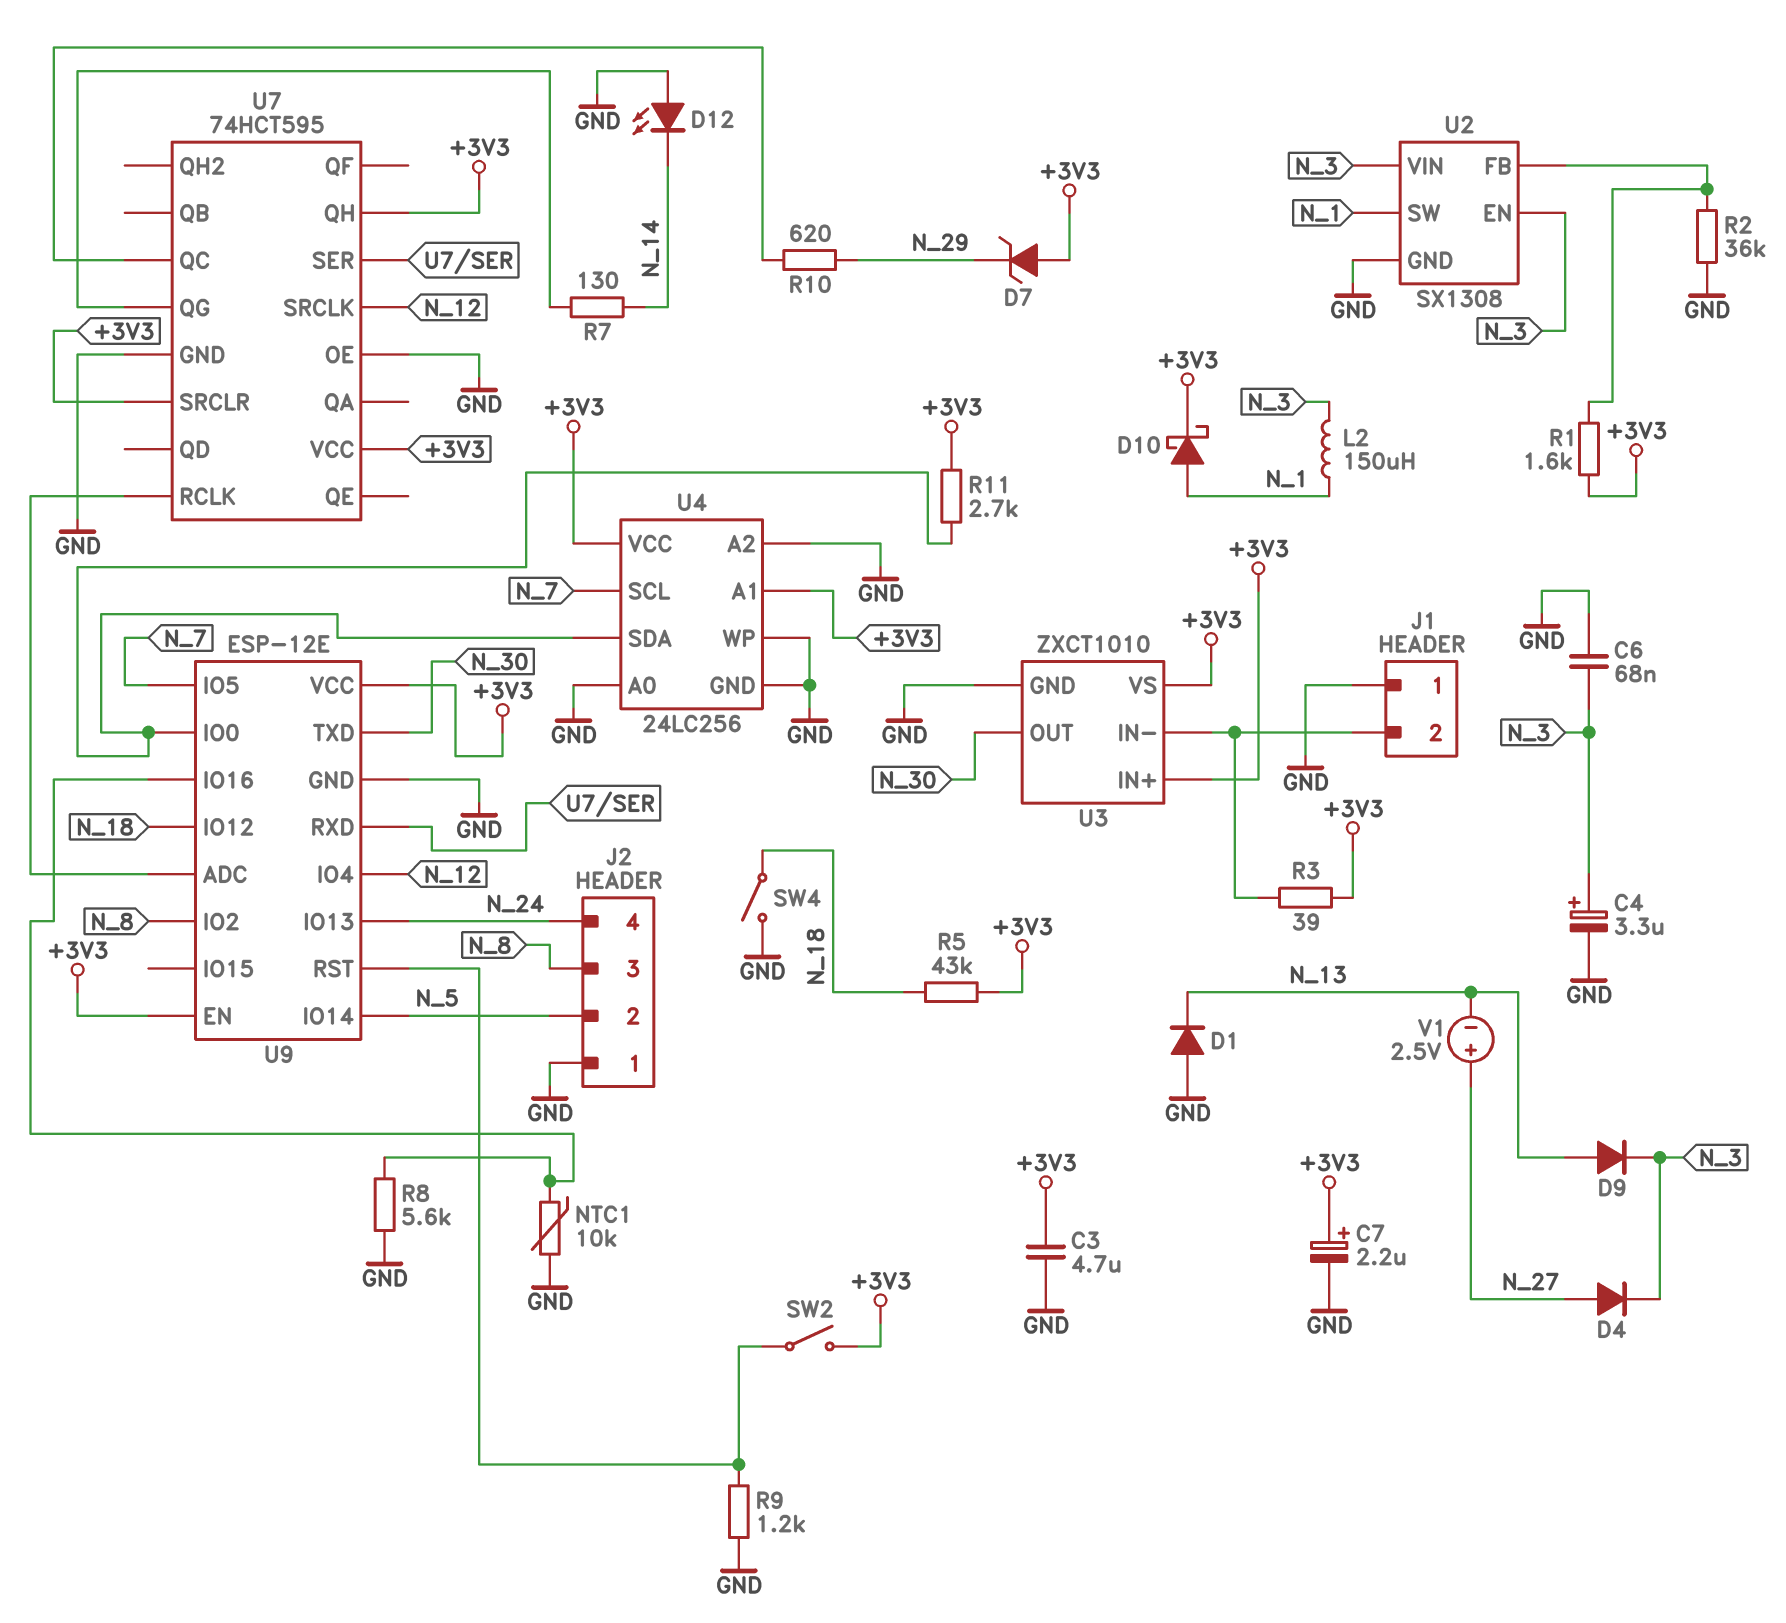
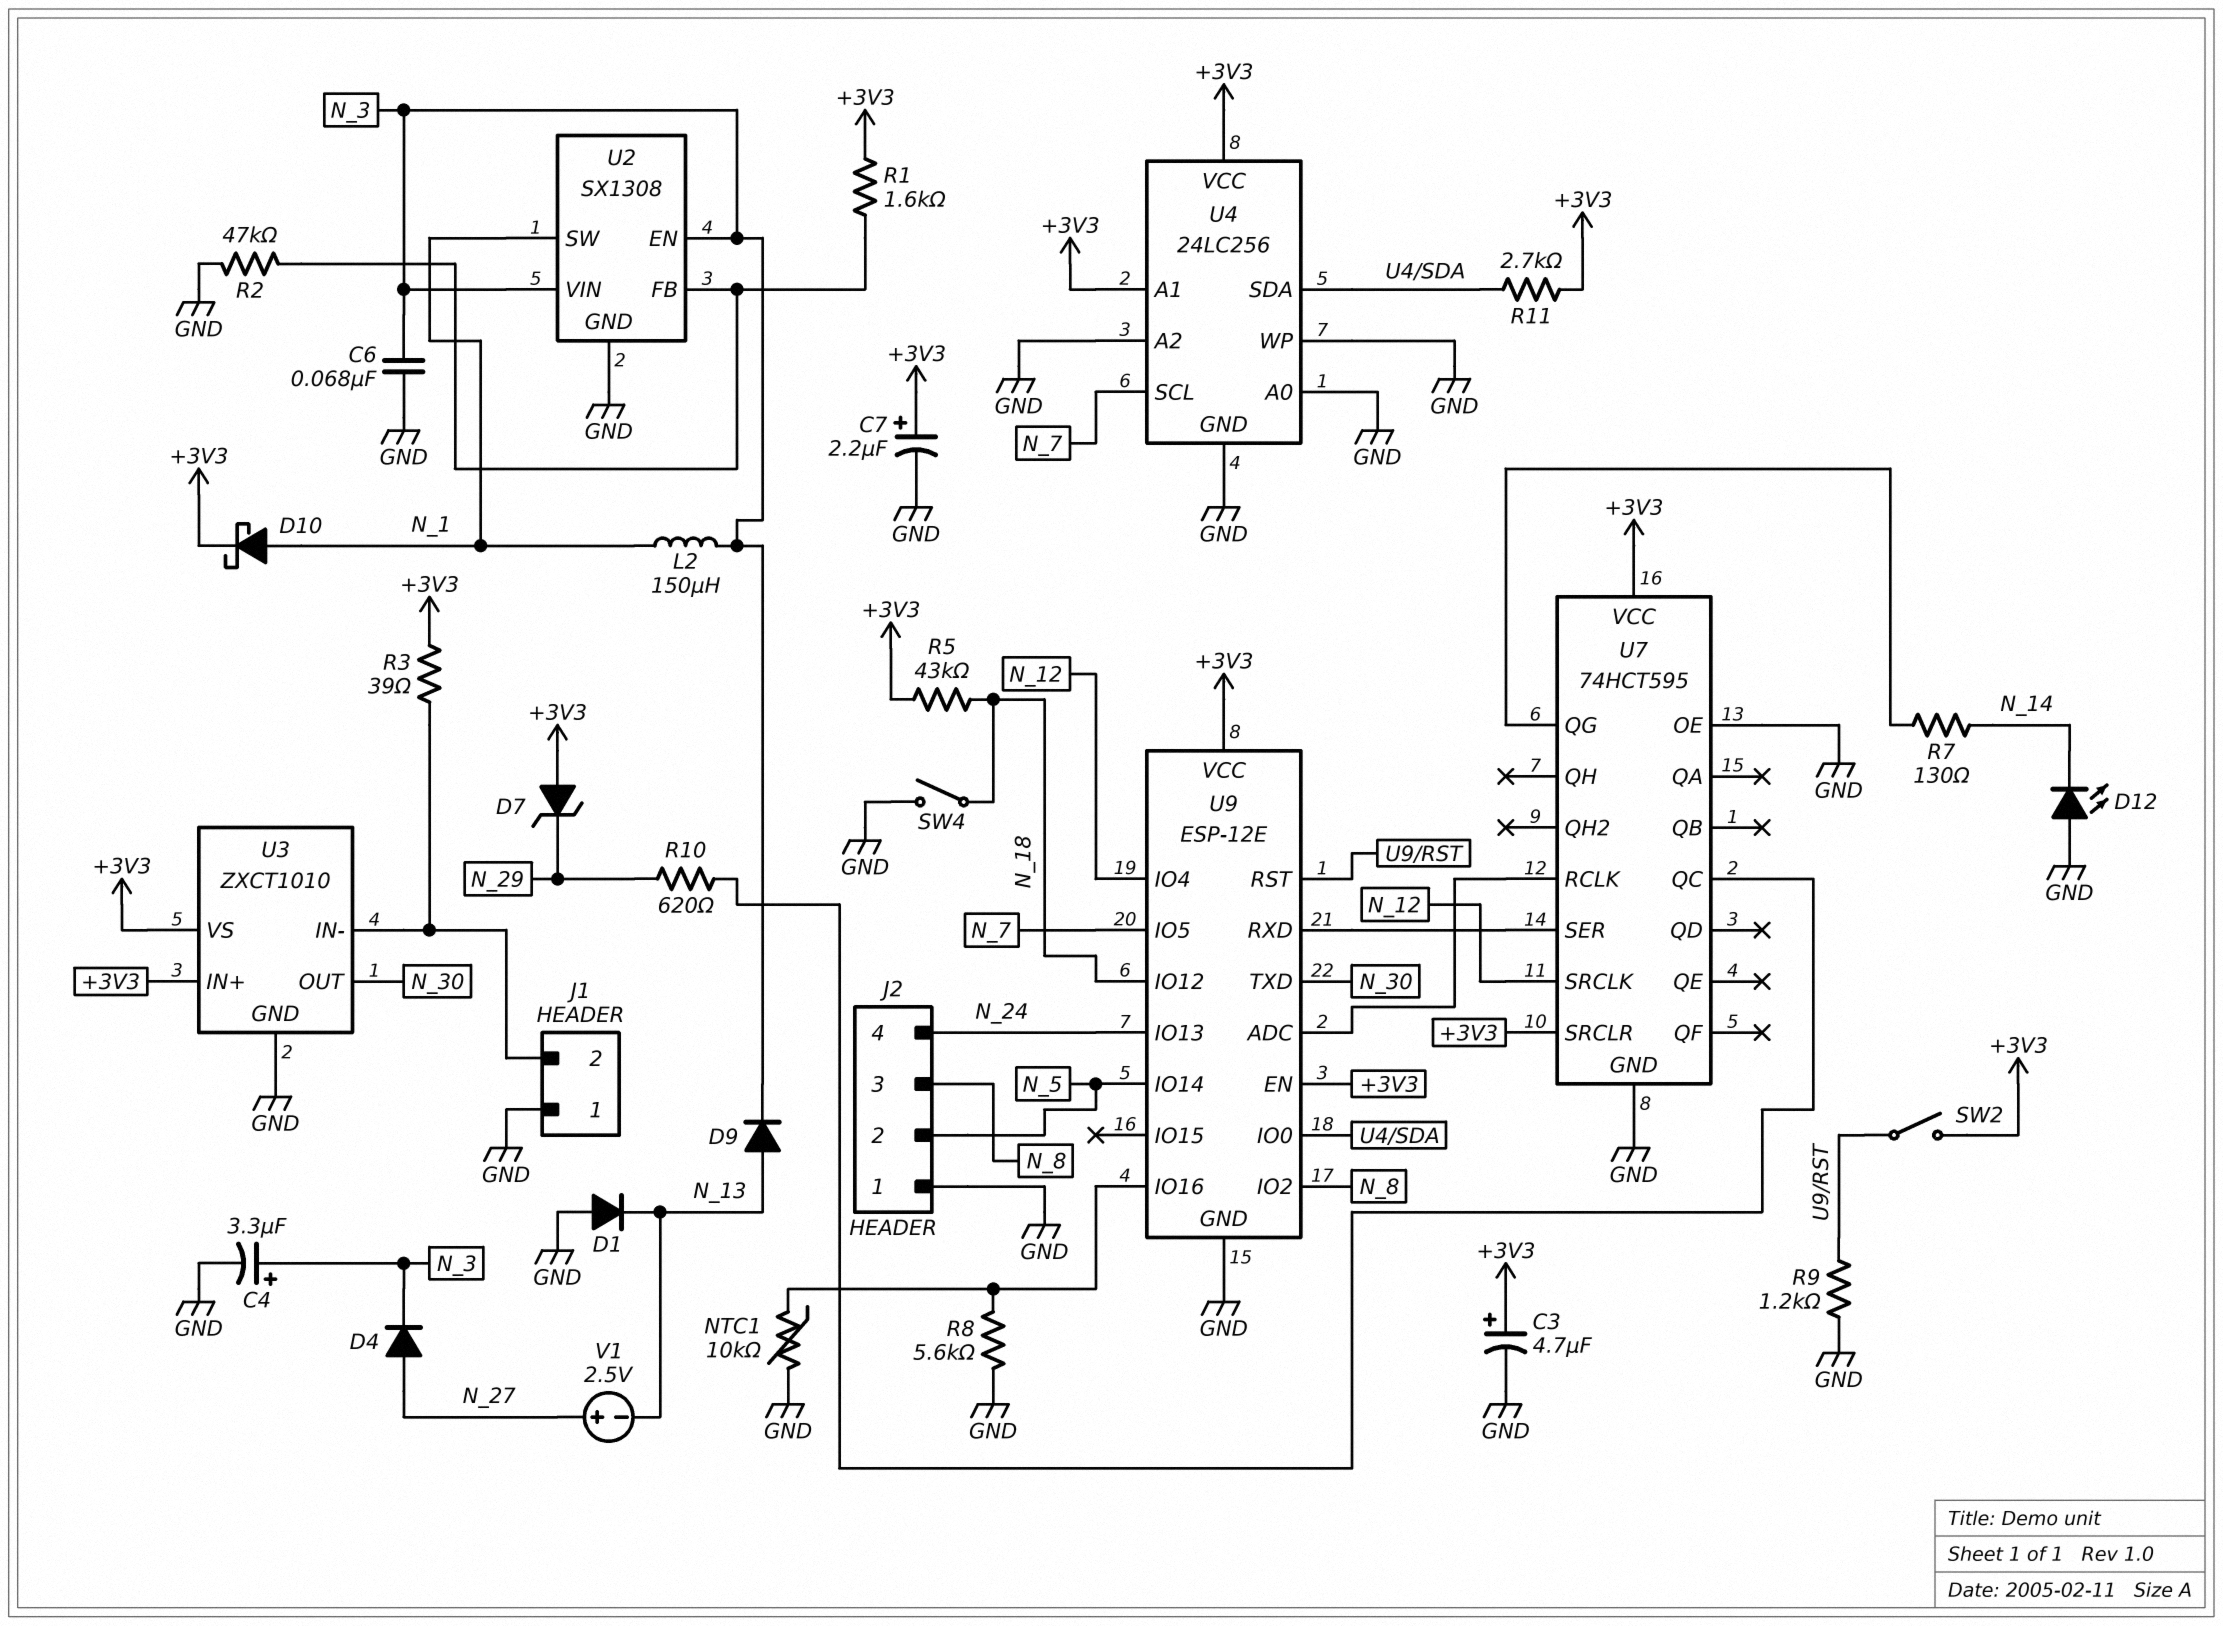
C3: 4.7uF (+3V3, GND) -> 4.7uF (plus +3V3, minus GND)
R2: 36k (GND, U2/FB) -> 47k (GND, U2/FB)
U7 pin QH: +3V3 -> none

